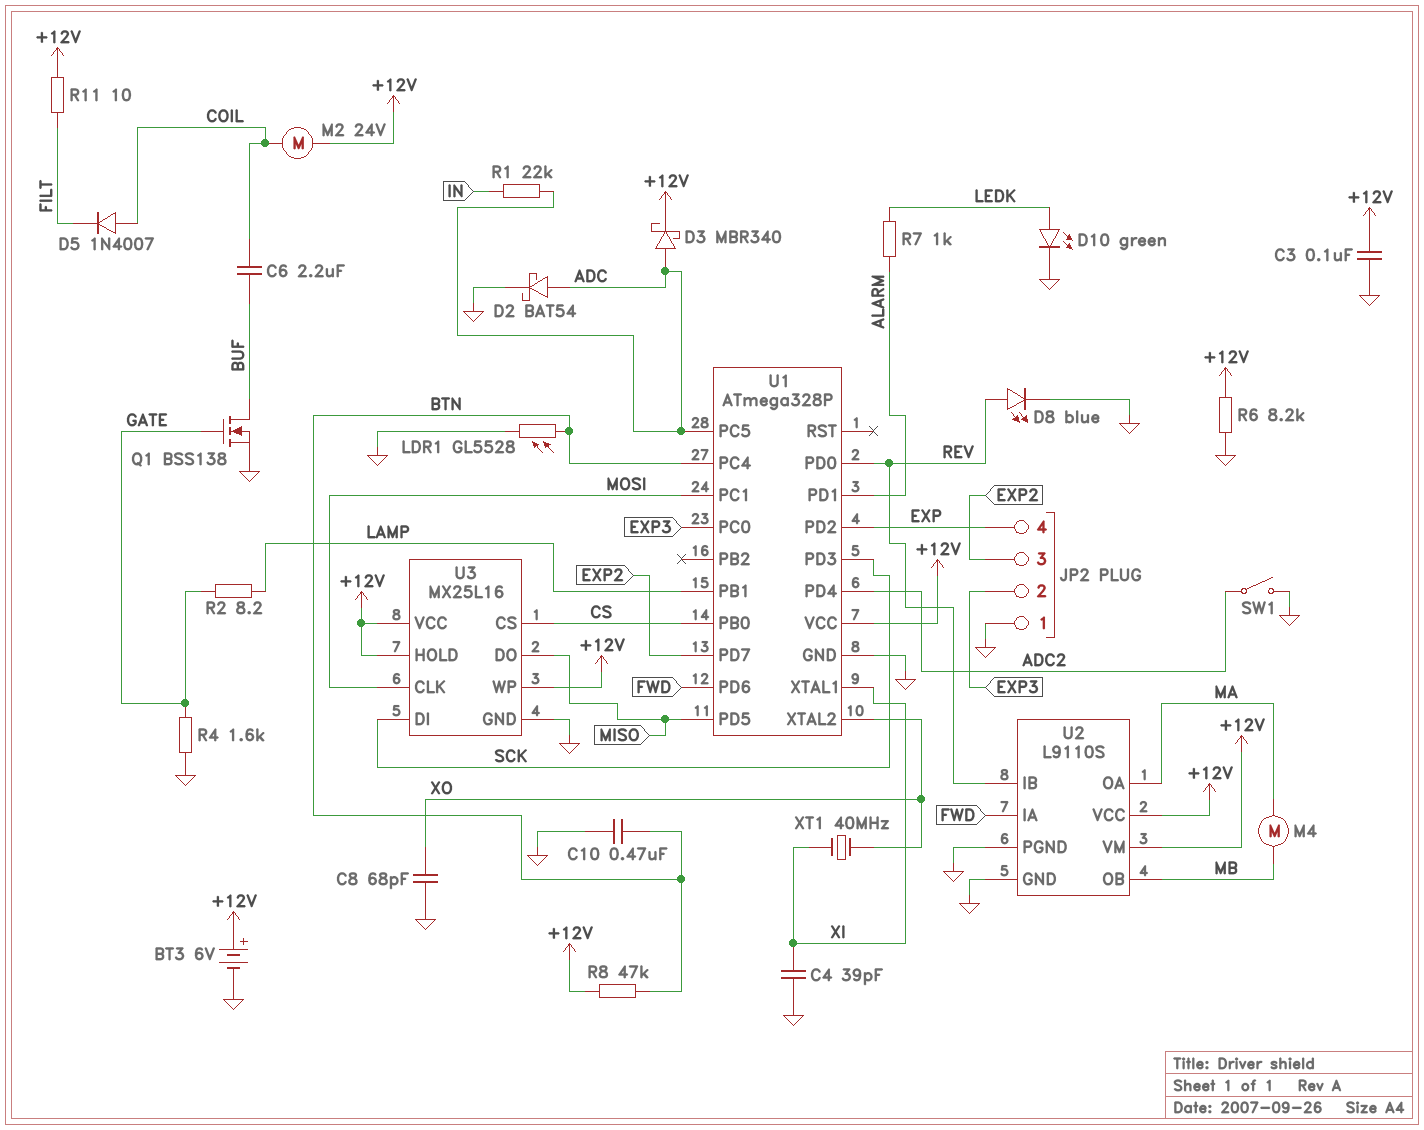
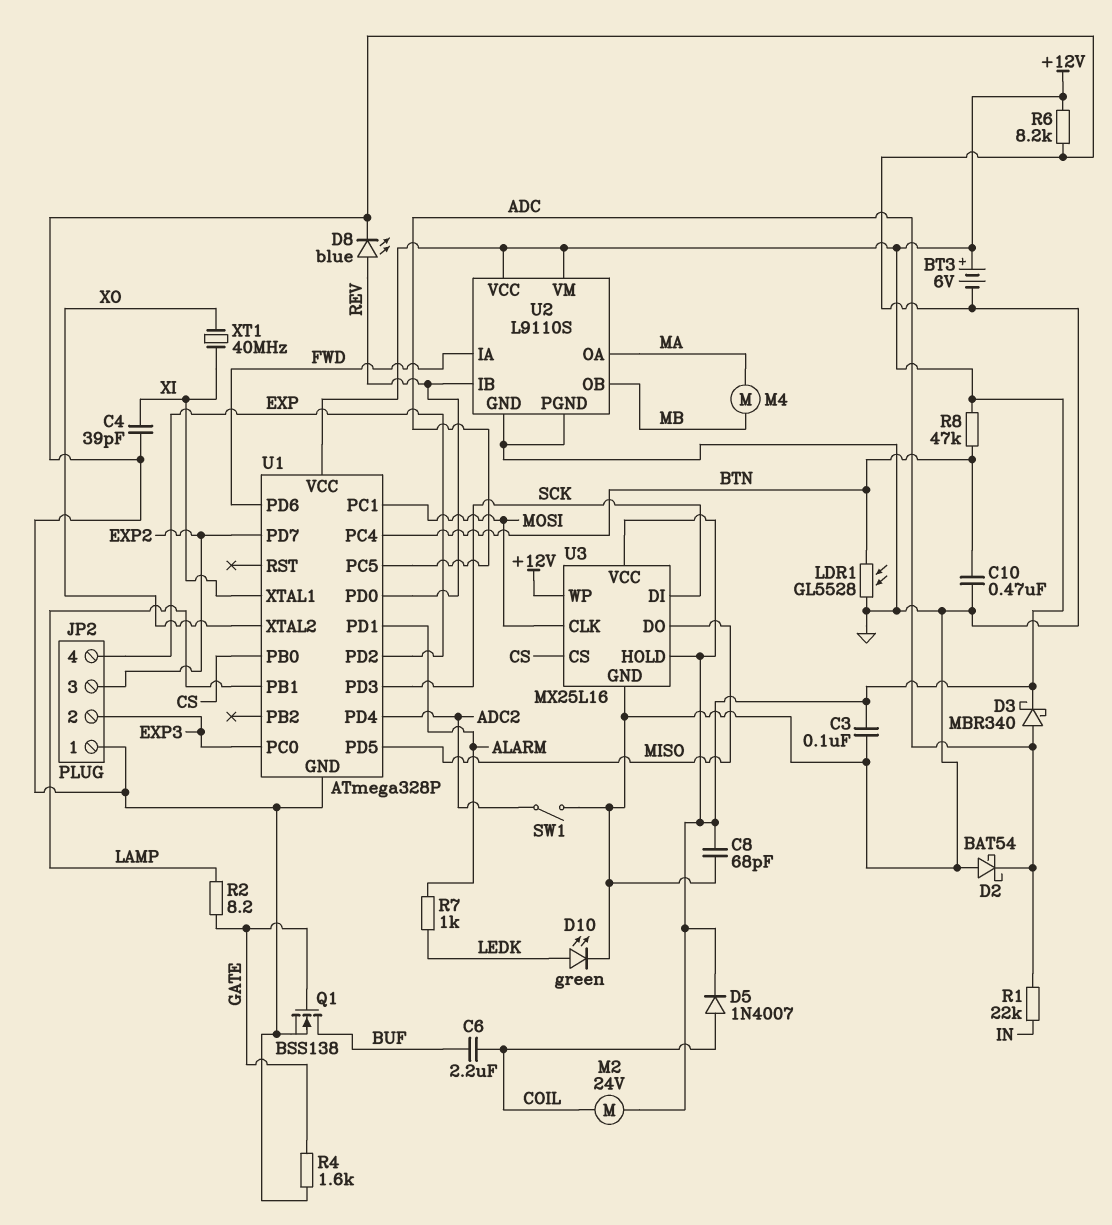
C8: 68pF (GND, XO) -> 68pF (+12V, GND)
D2: schottky BAT54 (A ADC, K GND) -> schottky BAT54 (A GND, K ADC)
D5: diode 1N4007 (A COIL, K FILT) -> diode 1N4007 (A COIL, K +12V)
R11: 10 (+12V, FILT) -> none

